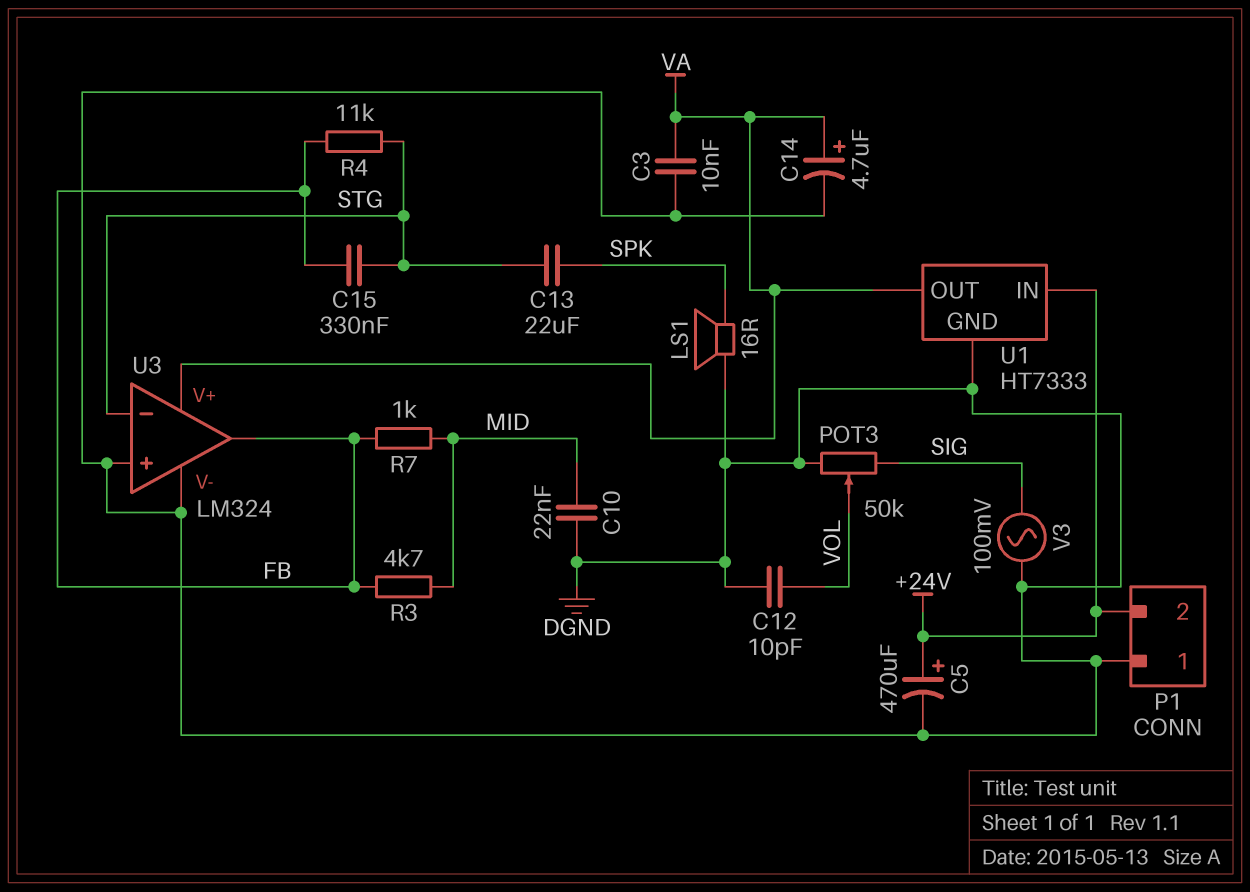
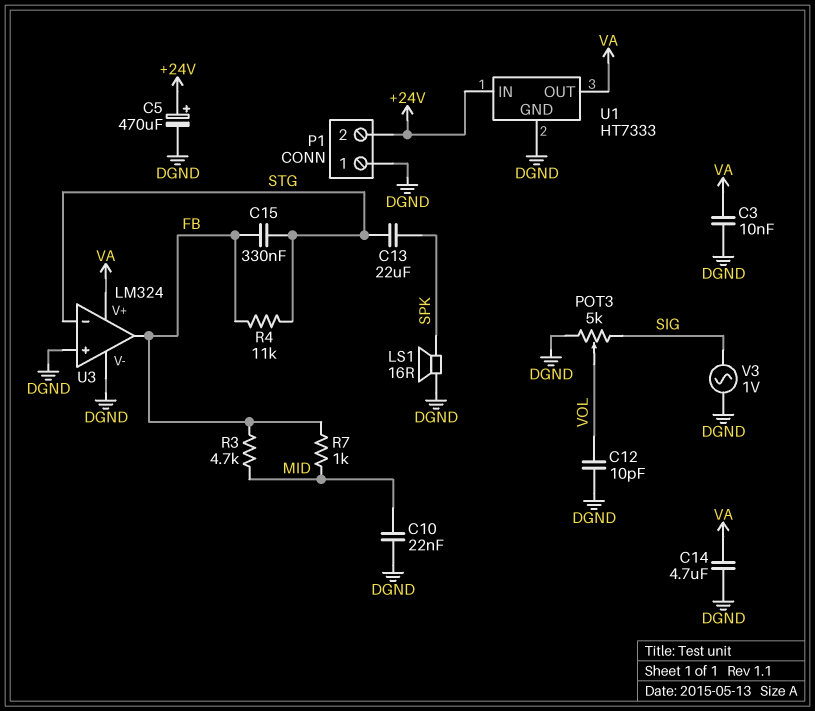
C14: 4.7uF (plus VA, minus DGND) -> 4.7uF (DGND, VA)
POT3: 50k (DGND, SIG, wiper VOL) -> 5k (DGND, SIG, wiper VOL)
V3: AC 100mV (DGND, SIG) -> AC 1V (DGND, SIG)

